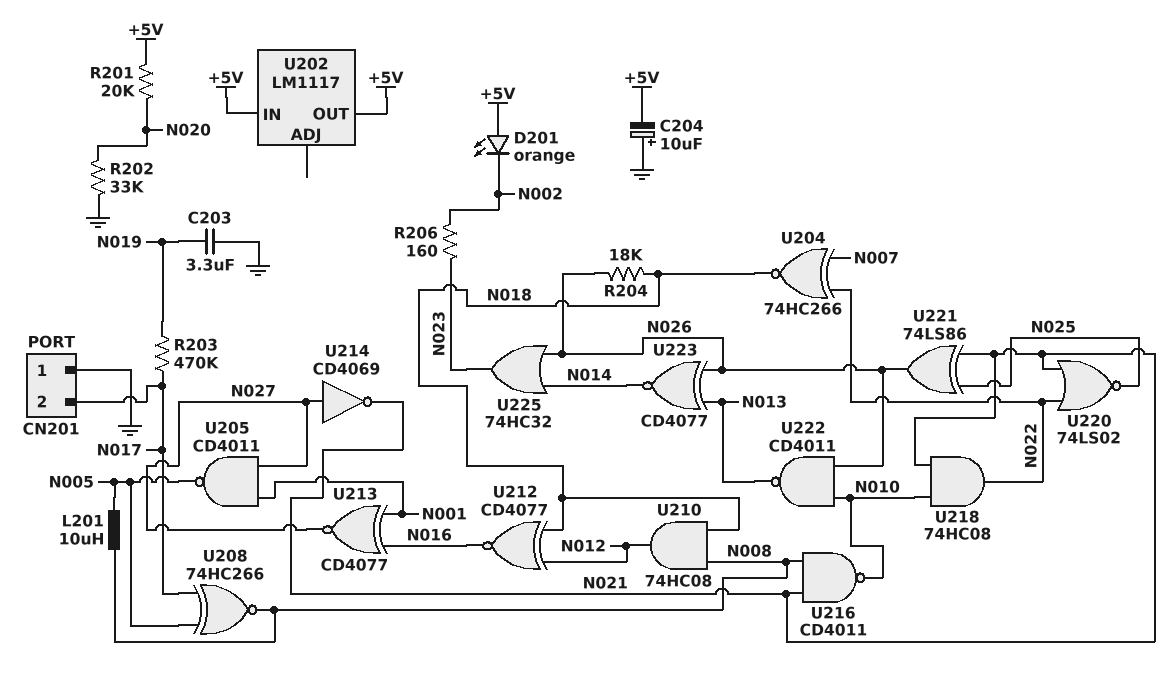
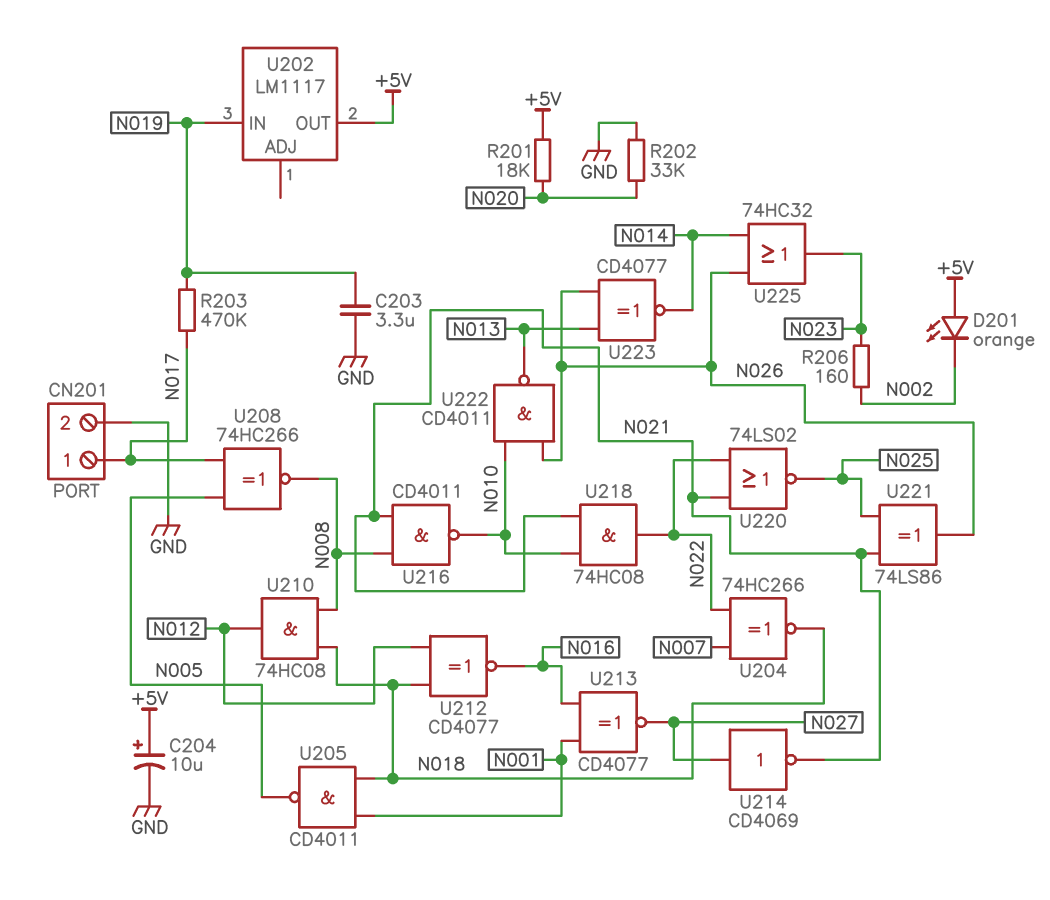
C204: 10uF (plus GND, minus +5V) -> 10uF (plus +5V, minus GND)
CN201 pin 1: GND -> N017
CN201 pin 2: N017 -> GND
L201: 10uH (N005, N008) -> none
R201: 20k (+5V, N020) -> 18k (+5V, N020)
R204: 18k (N018, N026) -> none
U202 pin IN: +5V -> N019
U205: NAND CD4011 (in N001, in N027, out N005) -> NAND CD4011 (in N001, in N018, out N005)

